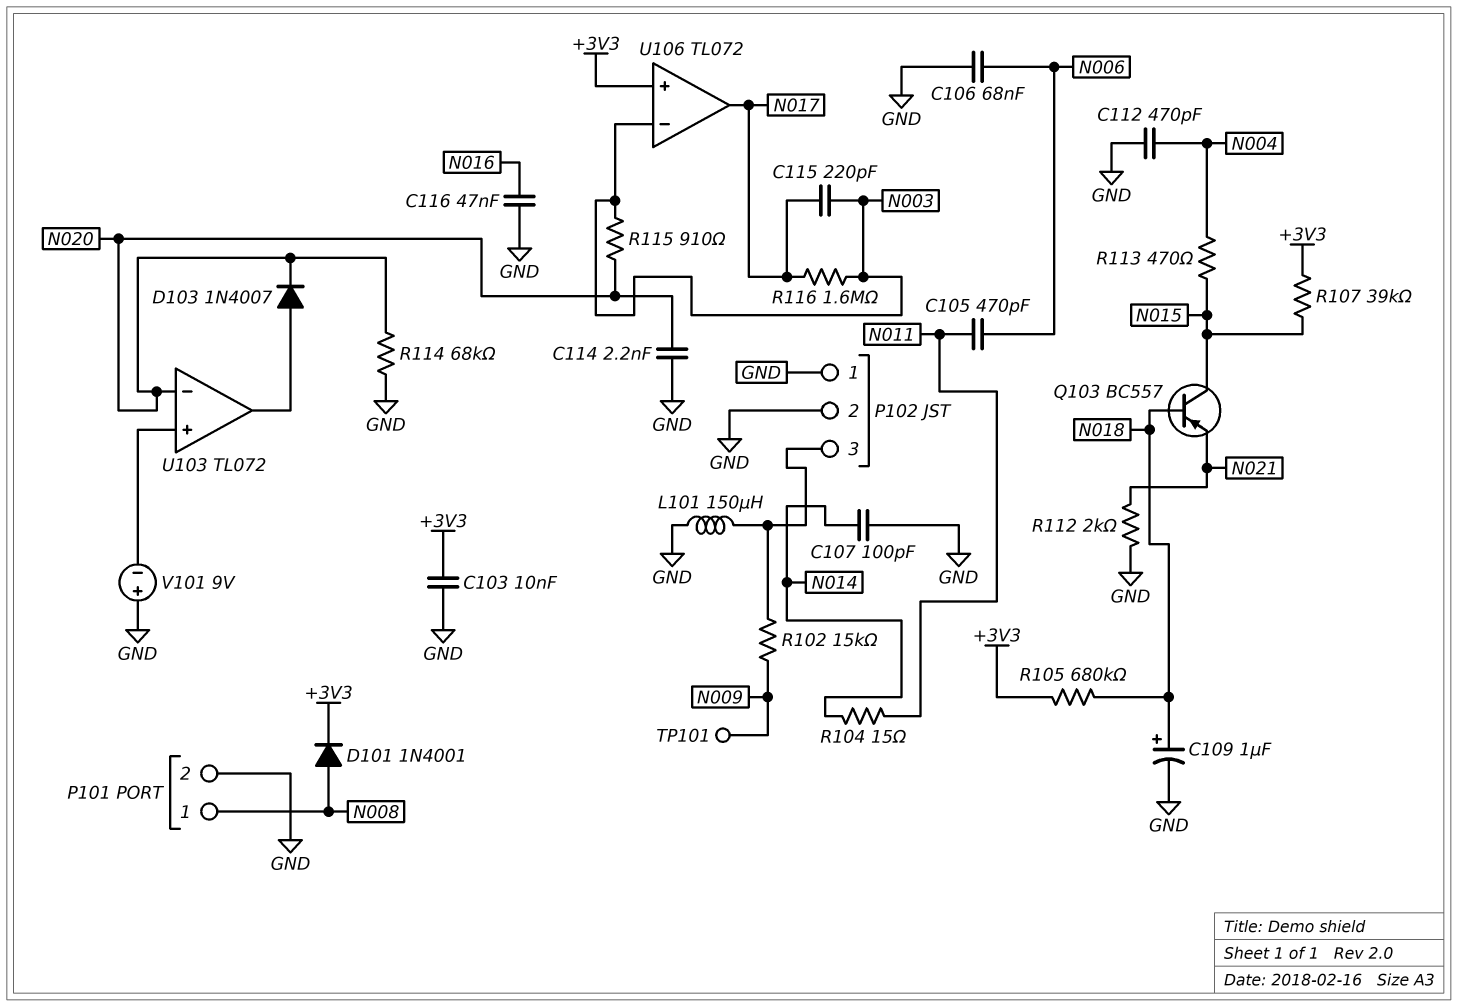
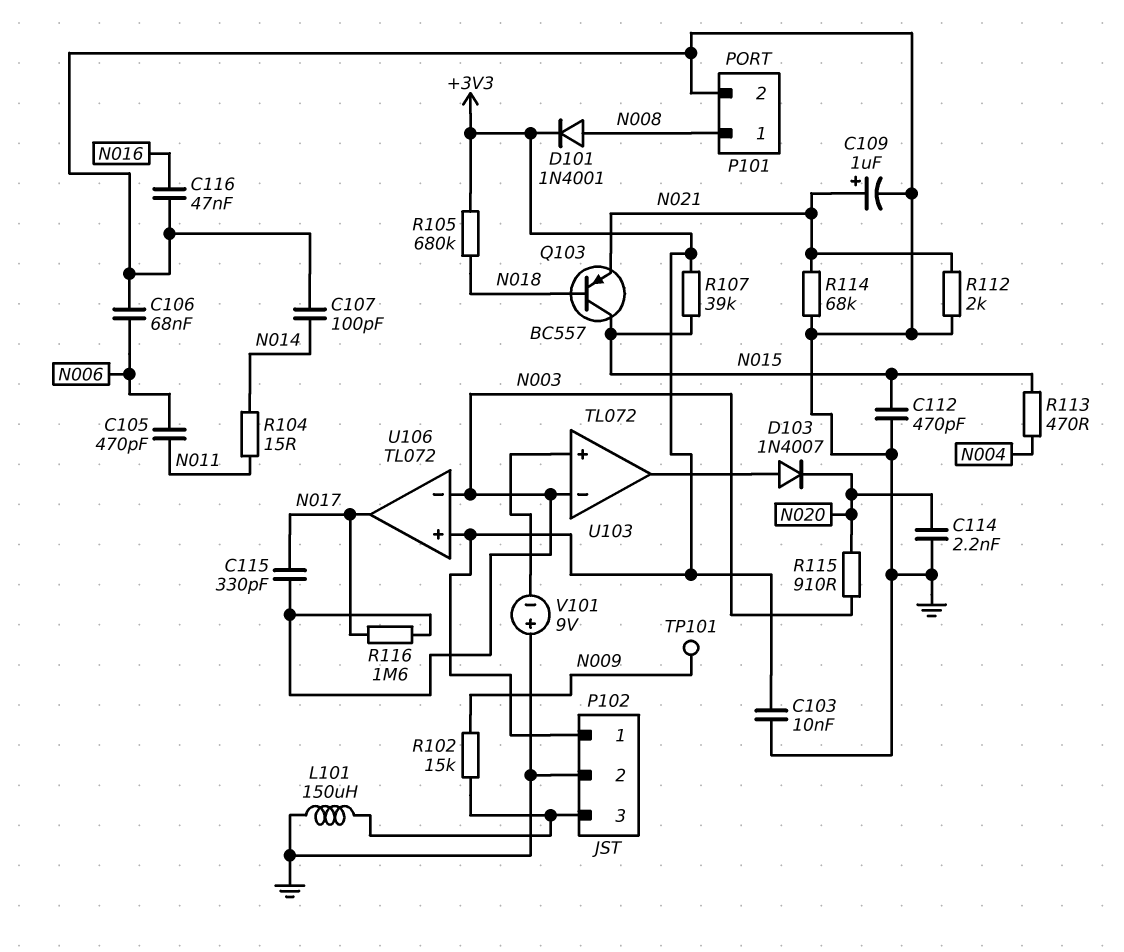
C109: 1uF (plus N018, minus GND) -> 1uF (plus N021, minus GND)
C112: 470pF (GND, N004) -> 470pF (GND, N015)
C115: 220pF (N003, N017) -> 330pF (N003, N017)
P102 pin 1: GND -> +3V3
R114: 68k (GND, N020) -> 68k (GND, N021)
U103 pin in-: N020 -> N003

